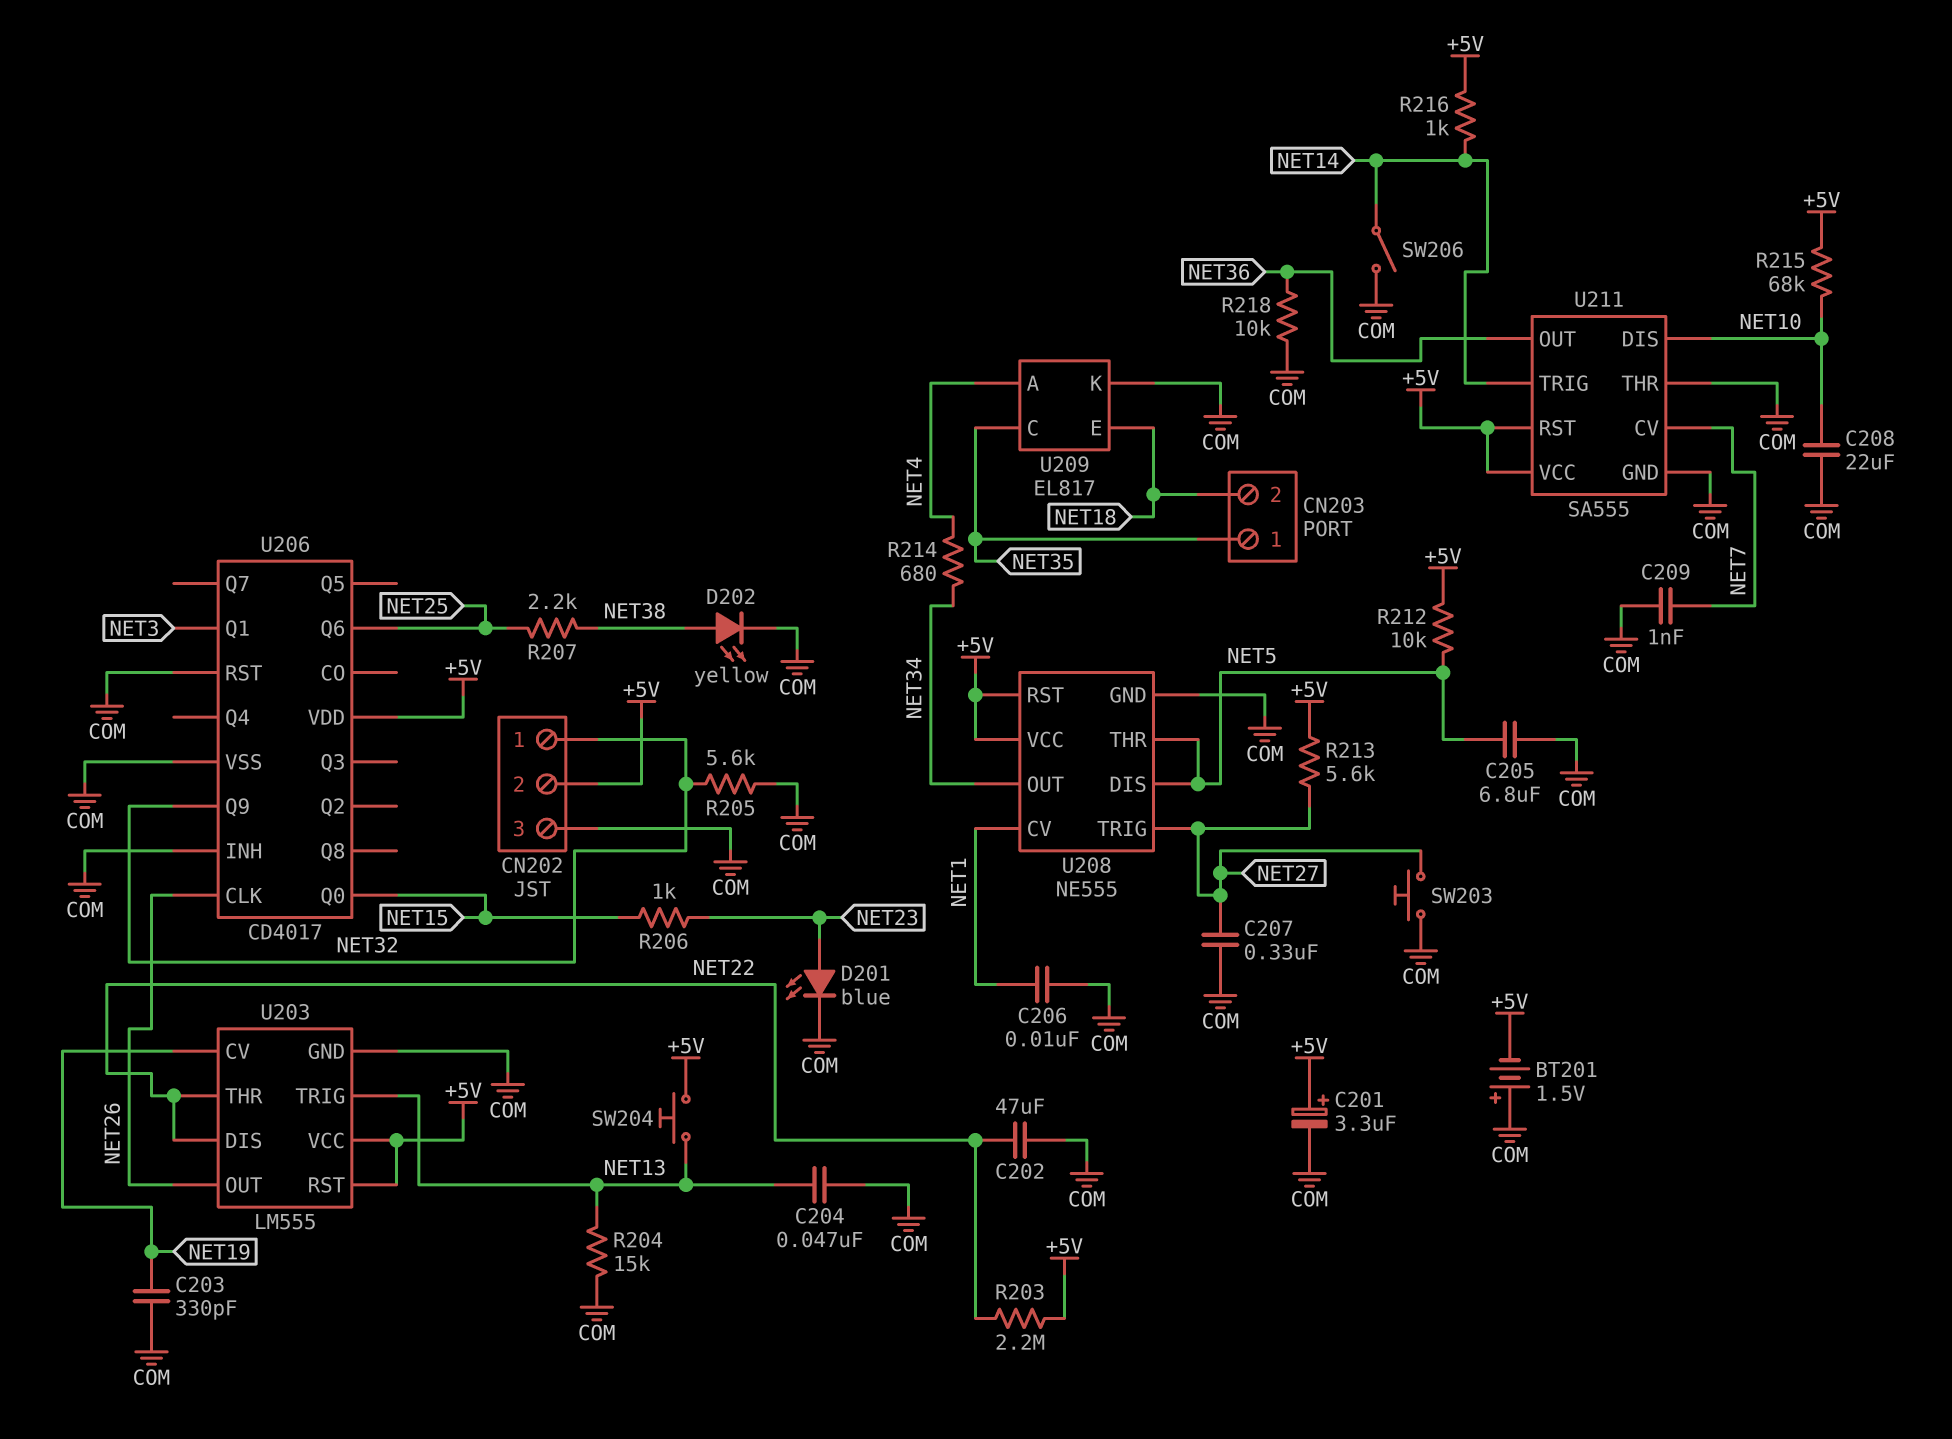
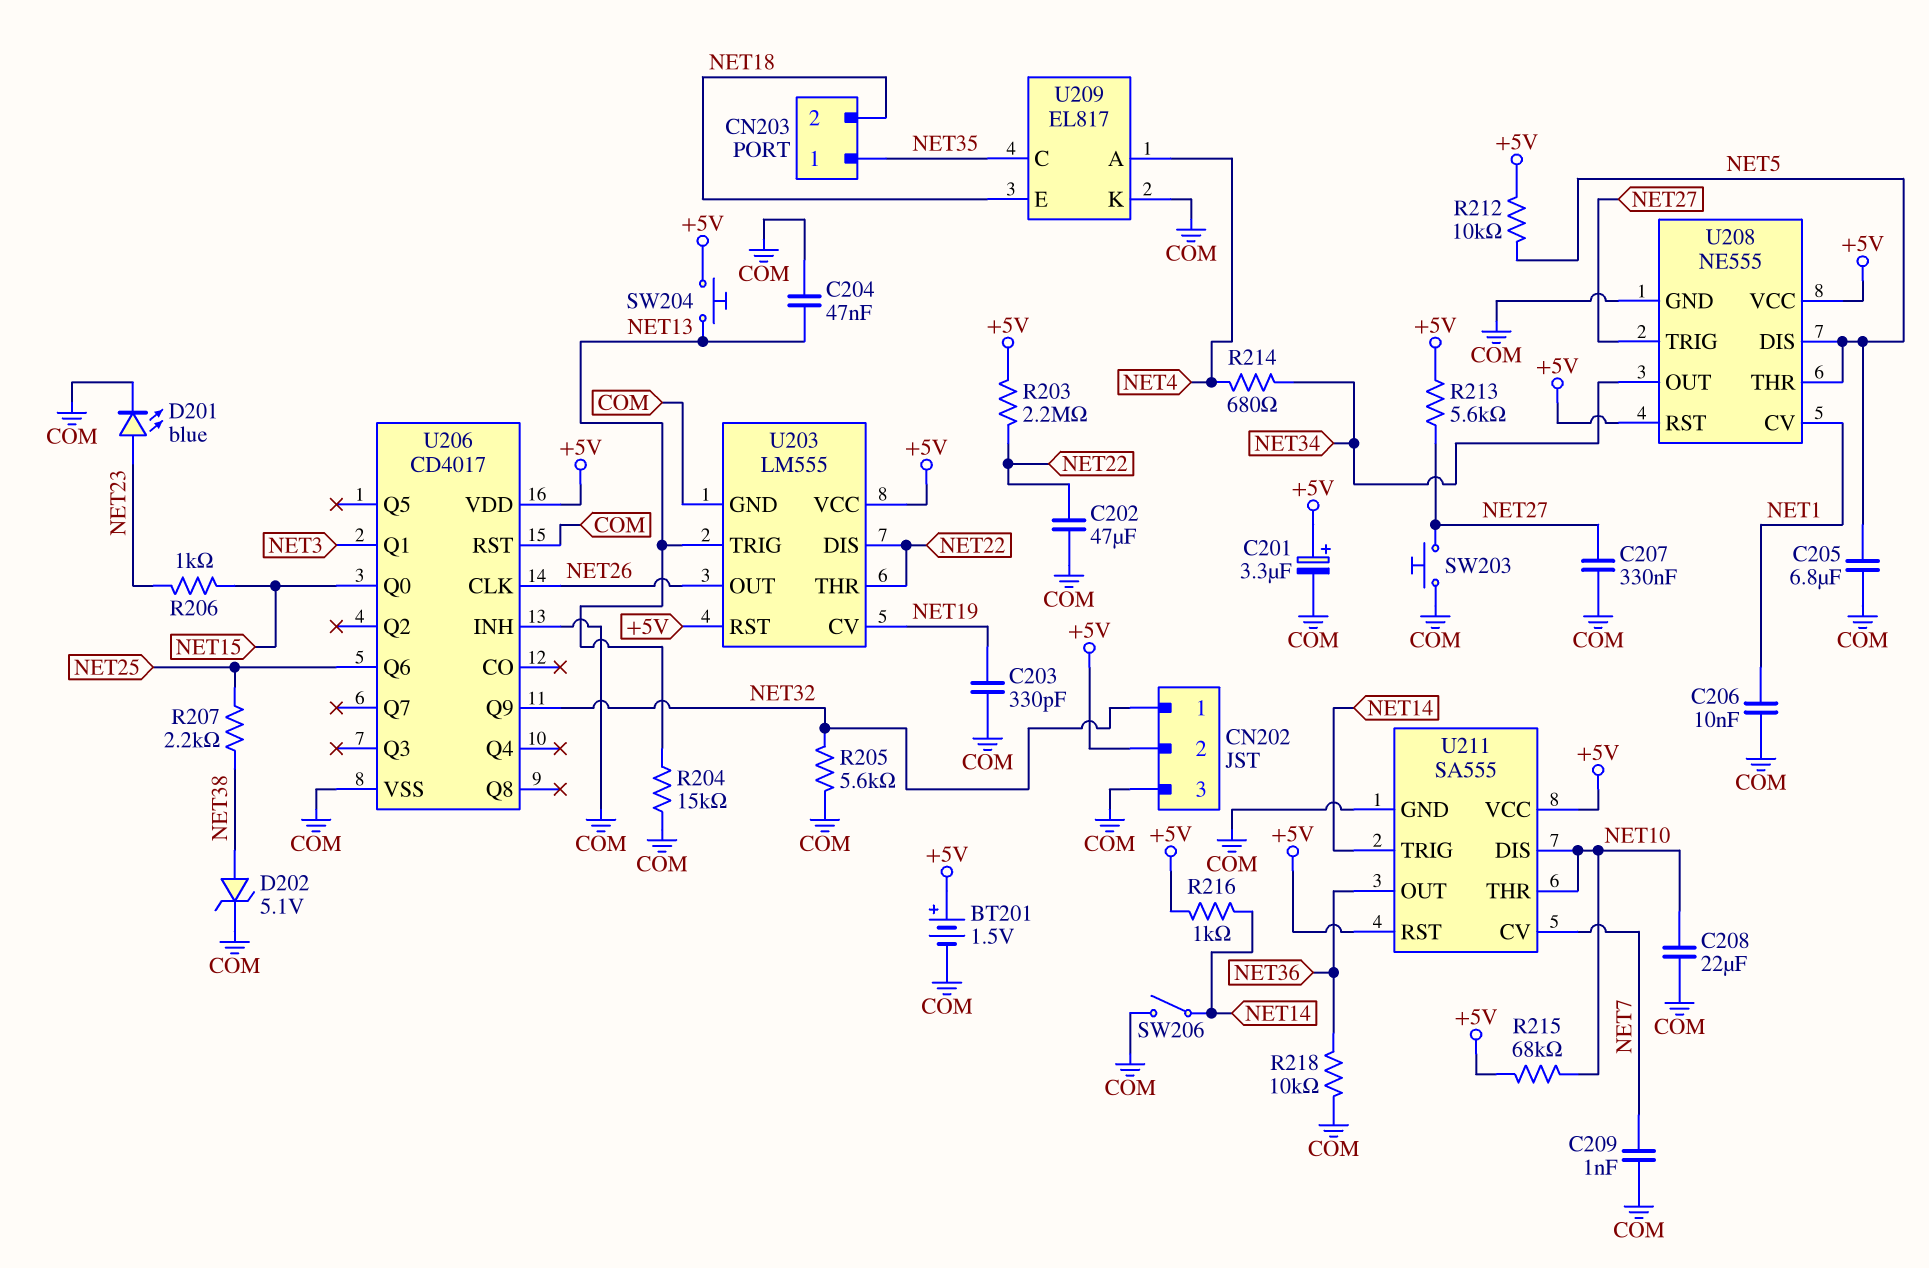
BT201: 1.5V (plus COM, minus +5V) -> 1.5V (plus +5V, minus COM)
D202: LED yellow (A NET38, K COM) -> zener 5.1V (A NET38, K COM)
U211 pin THR: COM -> NET10

